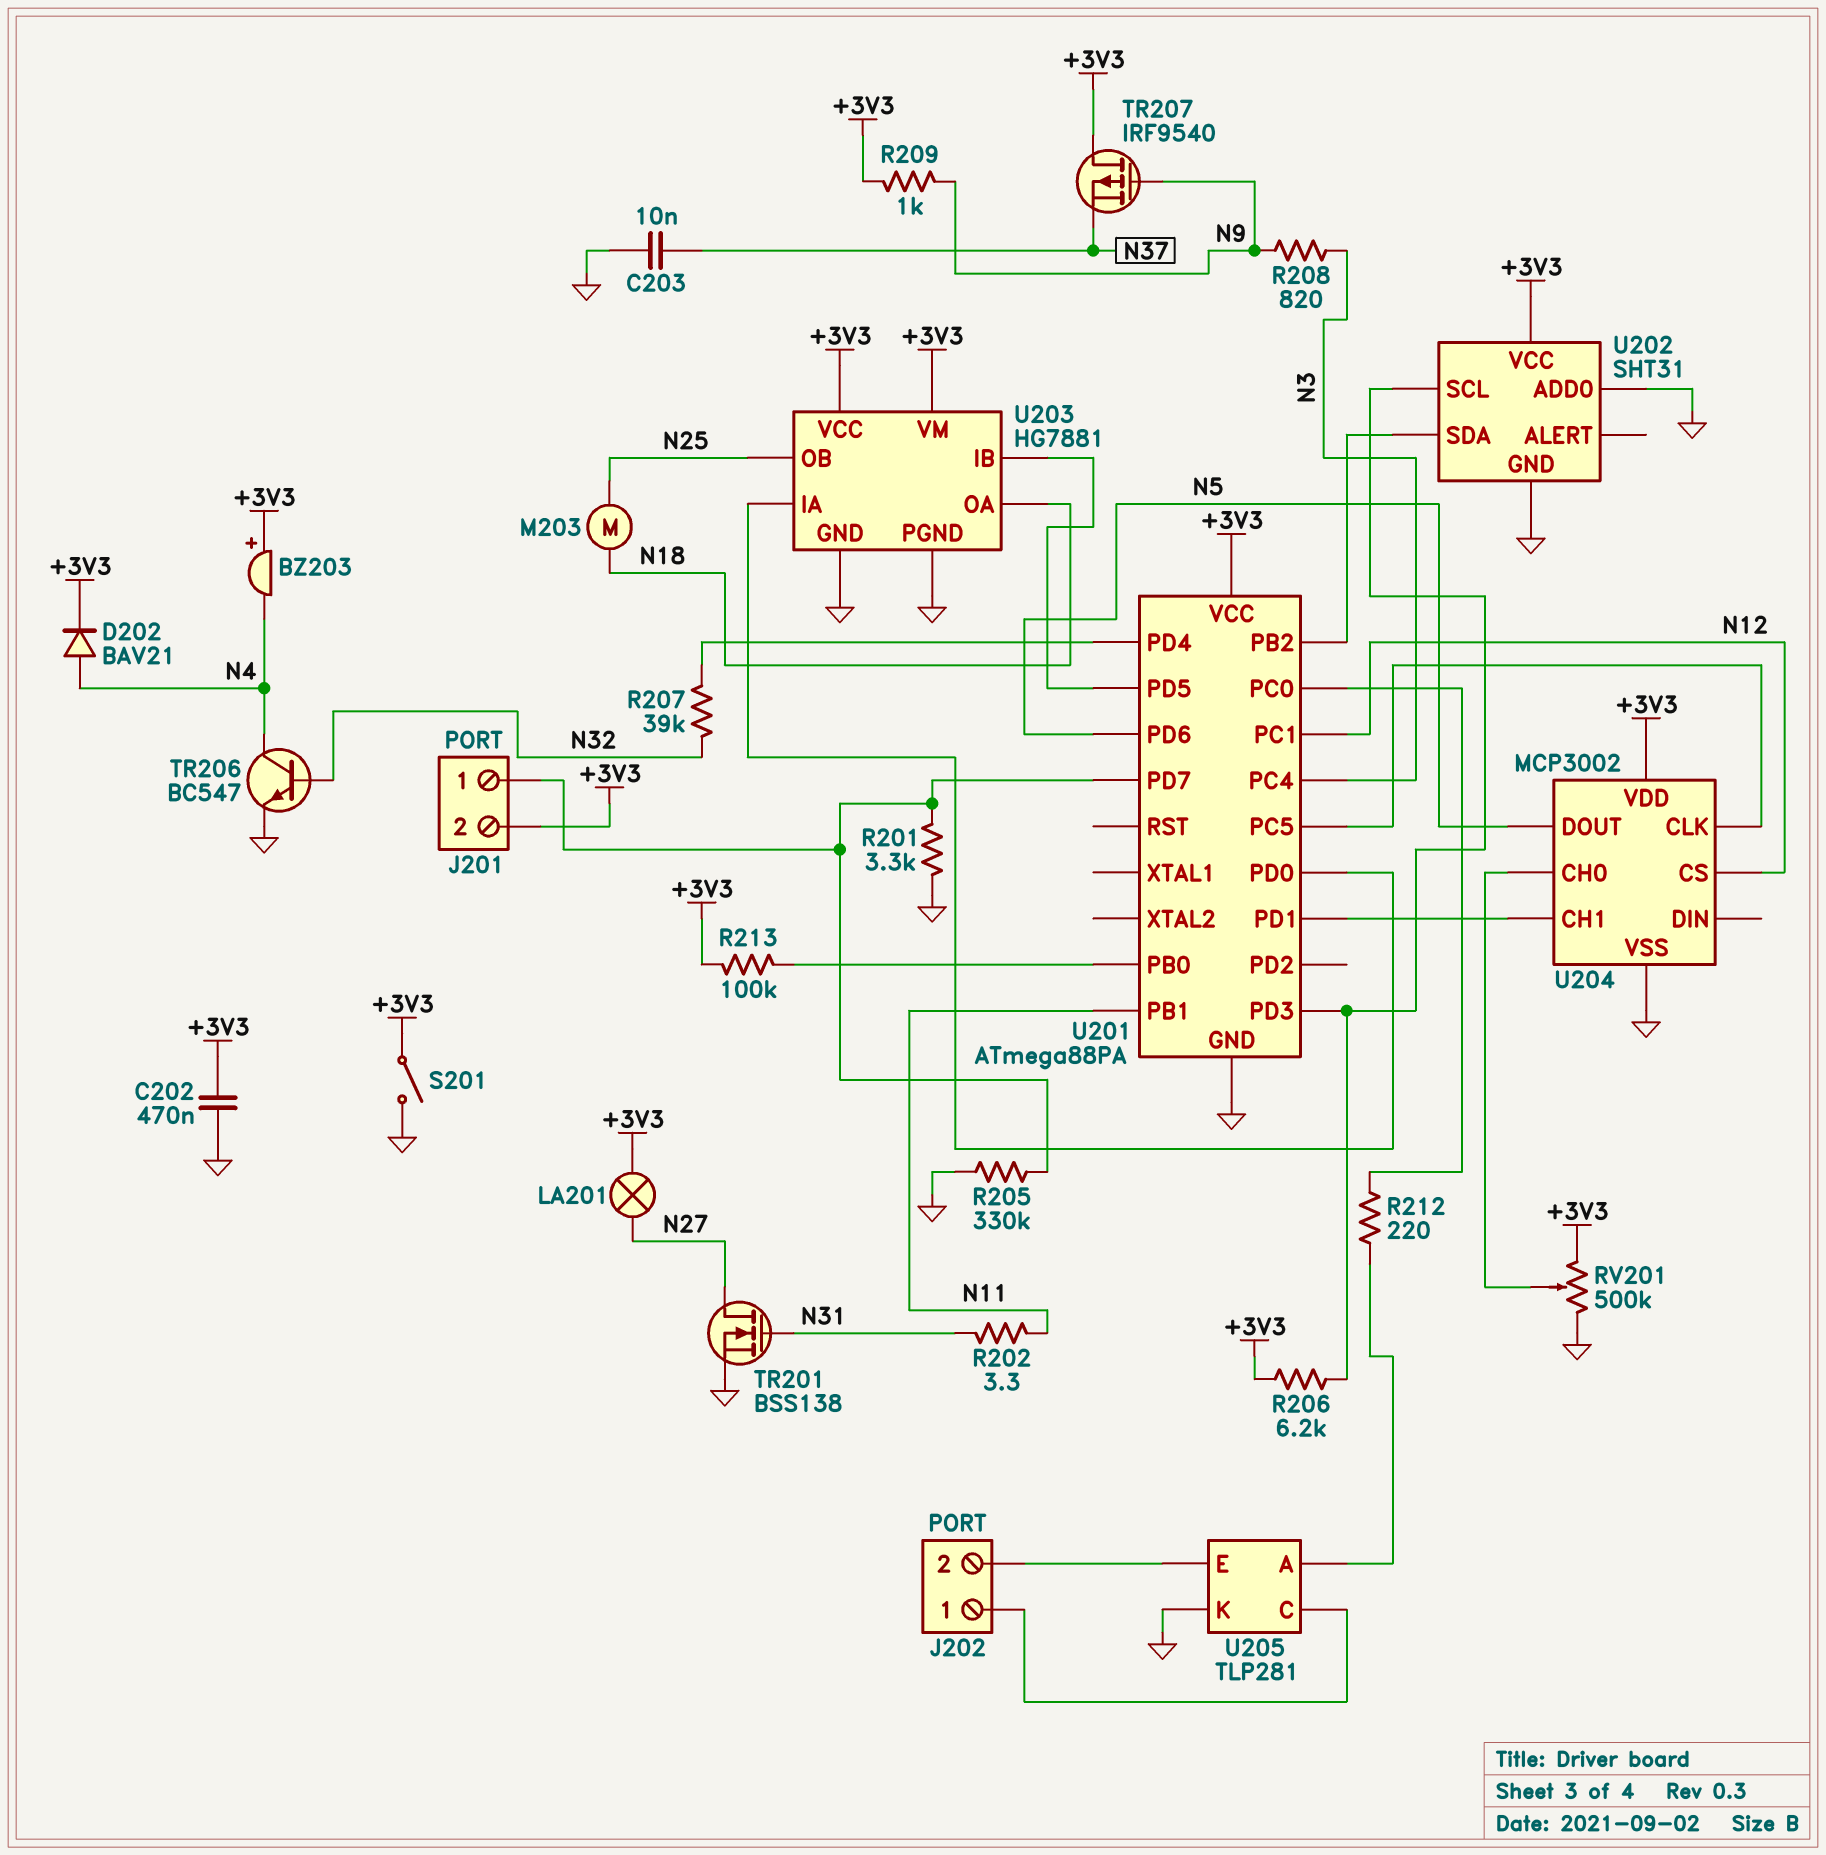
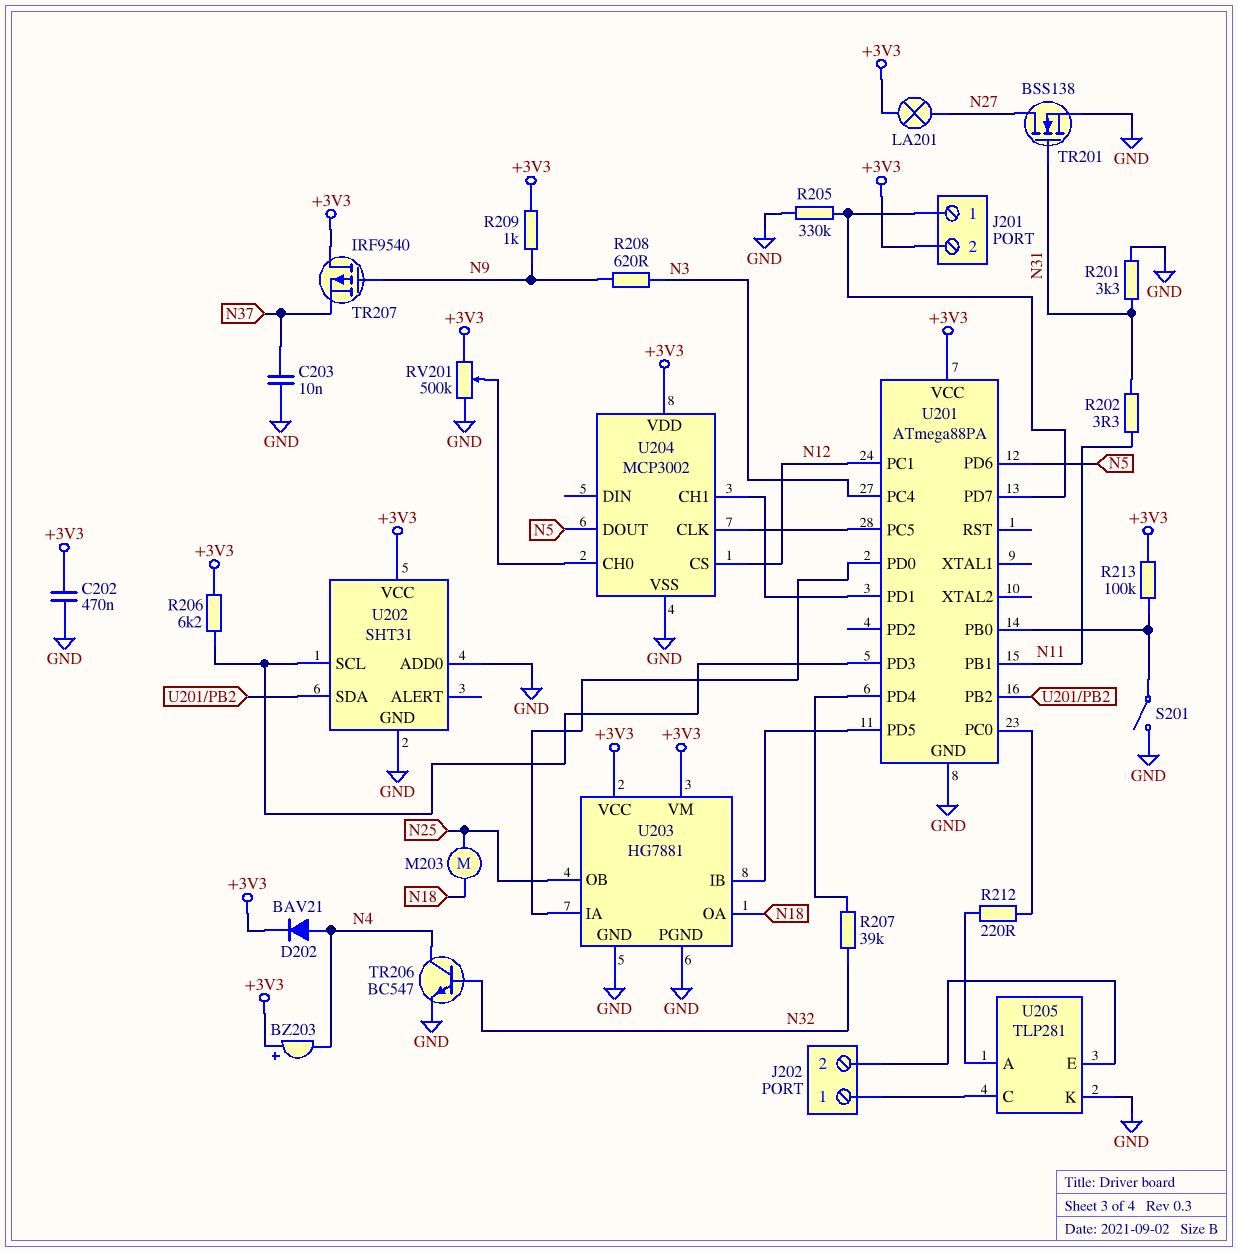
R201: 3.3k (GND, J201/1) -> 3.3k (GND, N31)
R208: 820 (N3, N9) -> 620 (N3, N9)
S201: switch (+3V3, GND) -> switch (GND, U201/PB0)

